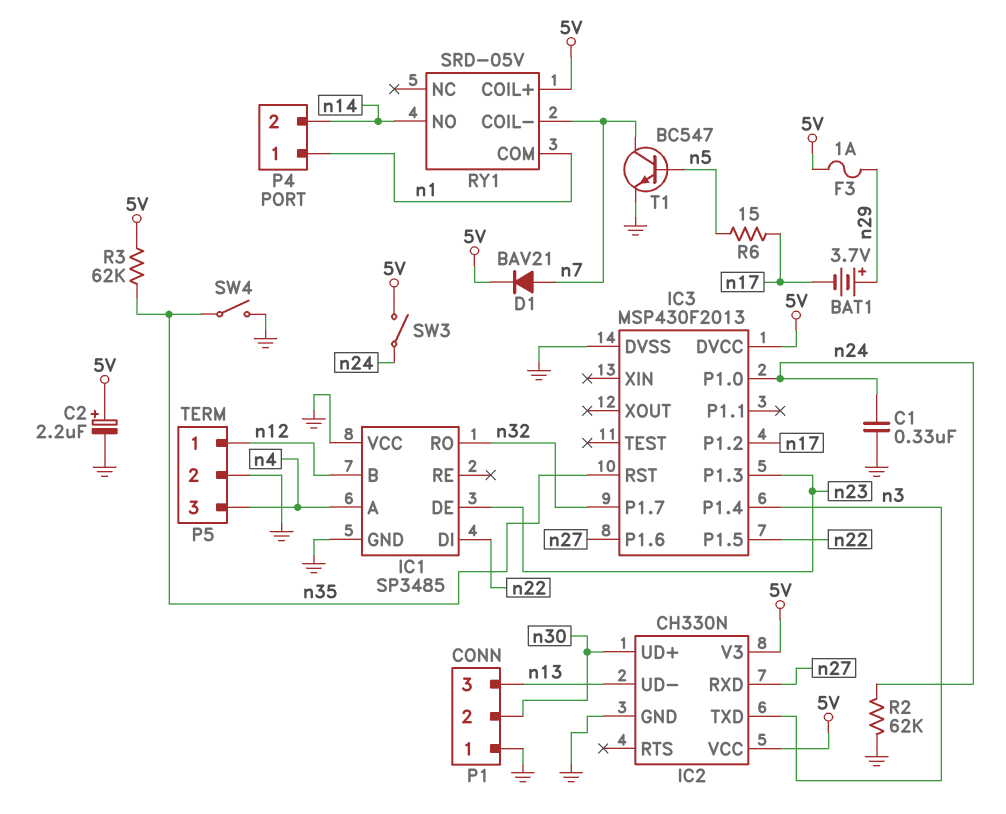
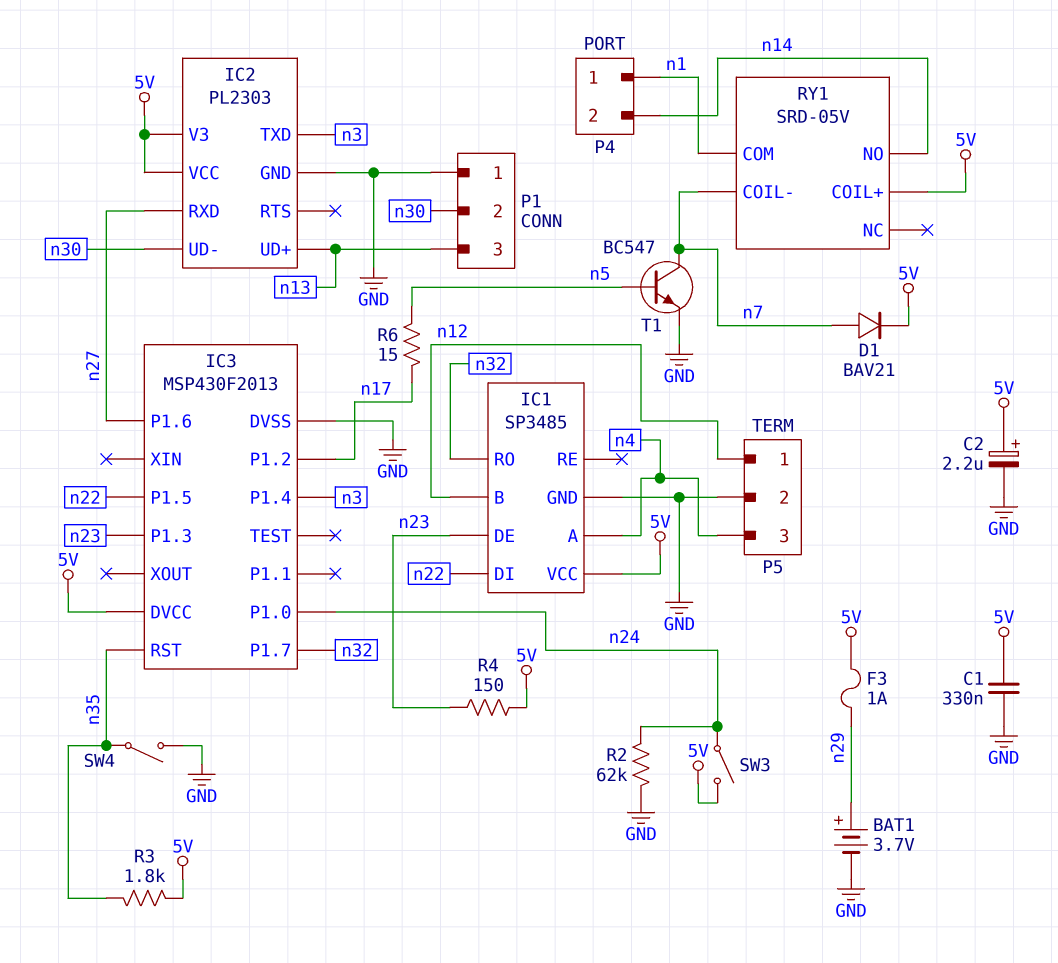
BAT1: 3.7V (plus n29, minus n17) -> 3.7V (plus n29, minus GND)
C1: 330nF (GND, n24) -> 330nF (5V, GND)
IC1 pin VCC: GND -> 5V
IC2: CH330N -> PL2303
IC2 pin UD+: n30 -> n13
IC2 pin UD-: n13 -> n30
R3: 62k (5V, n35) -> 1.8k (5V, n35)
R4: none -> 150 (5V, n23)

